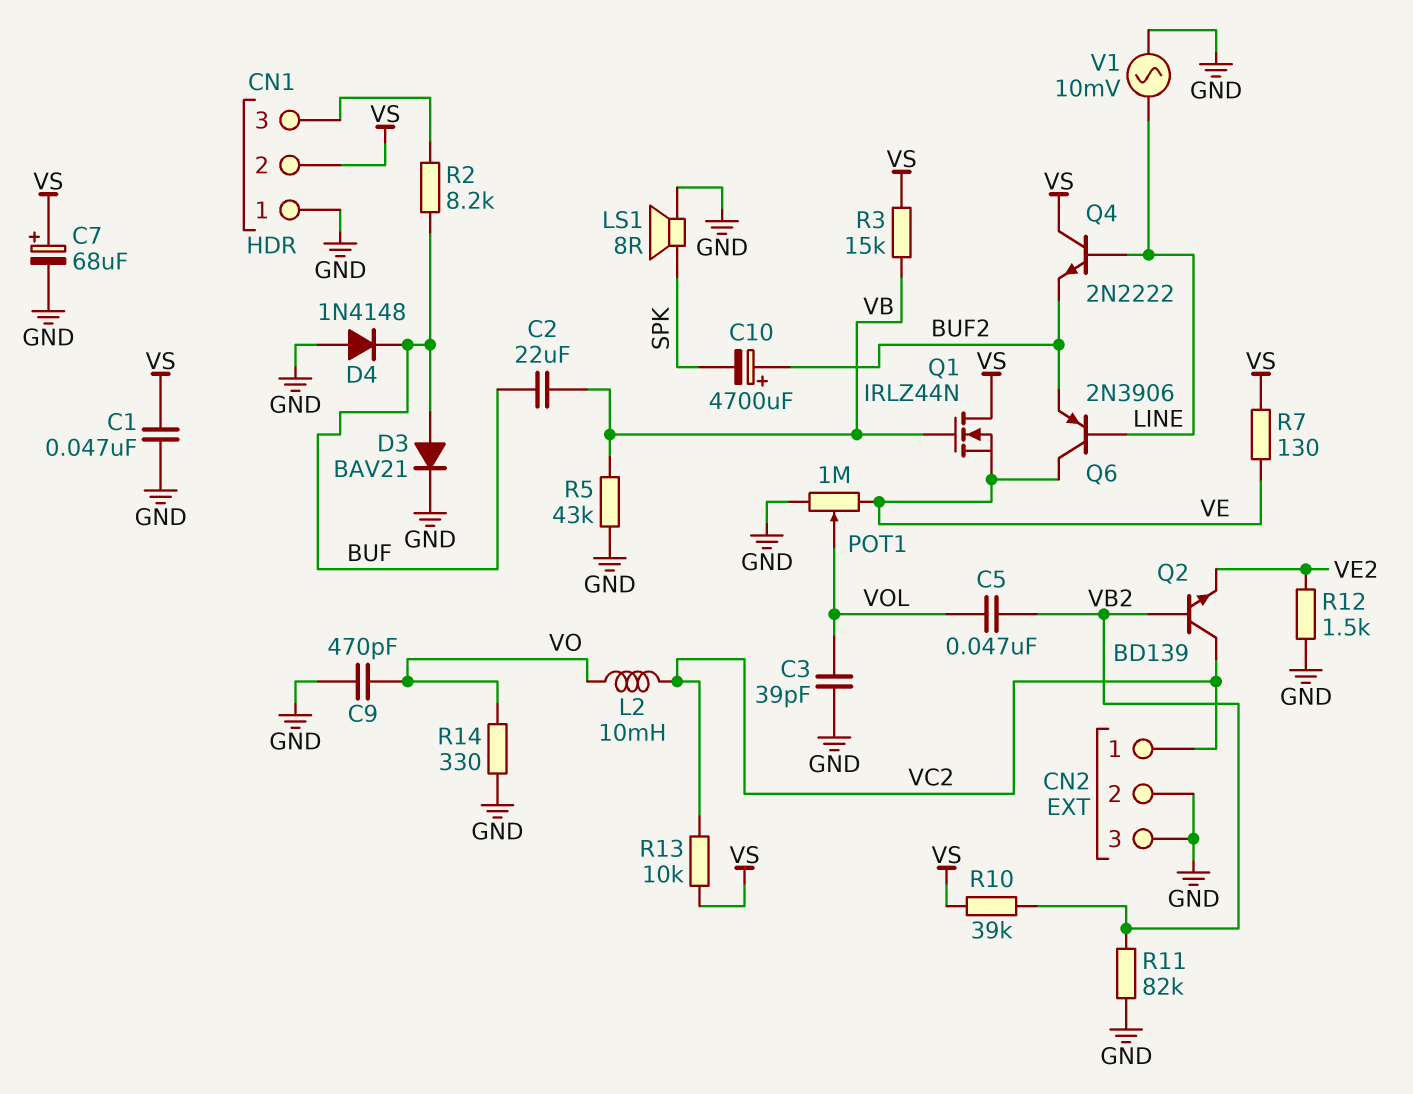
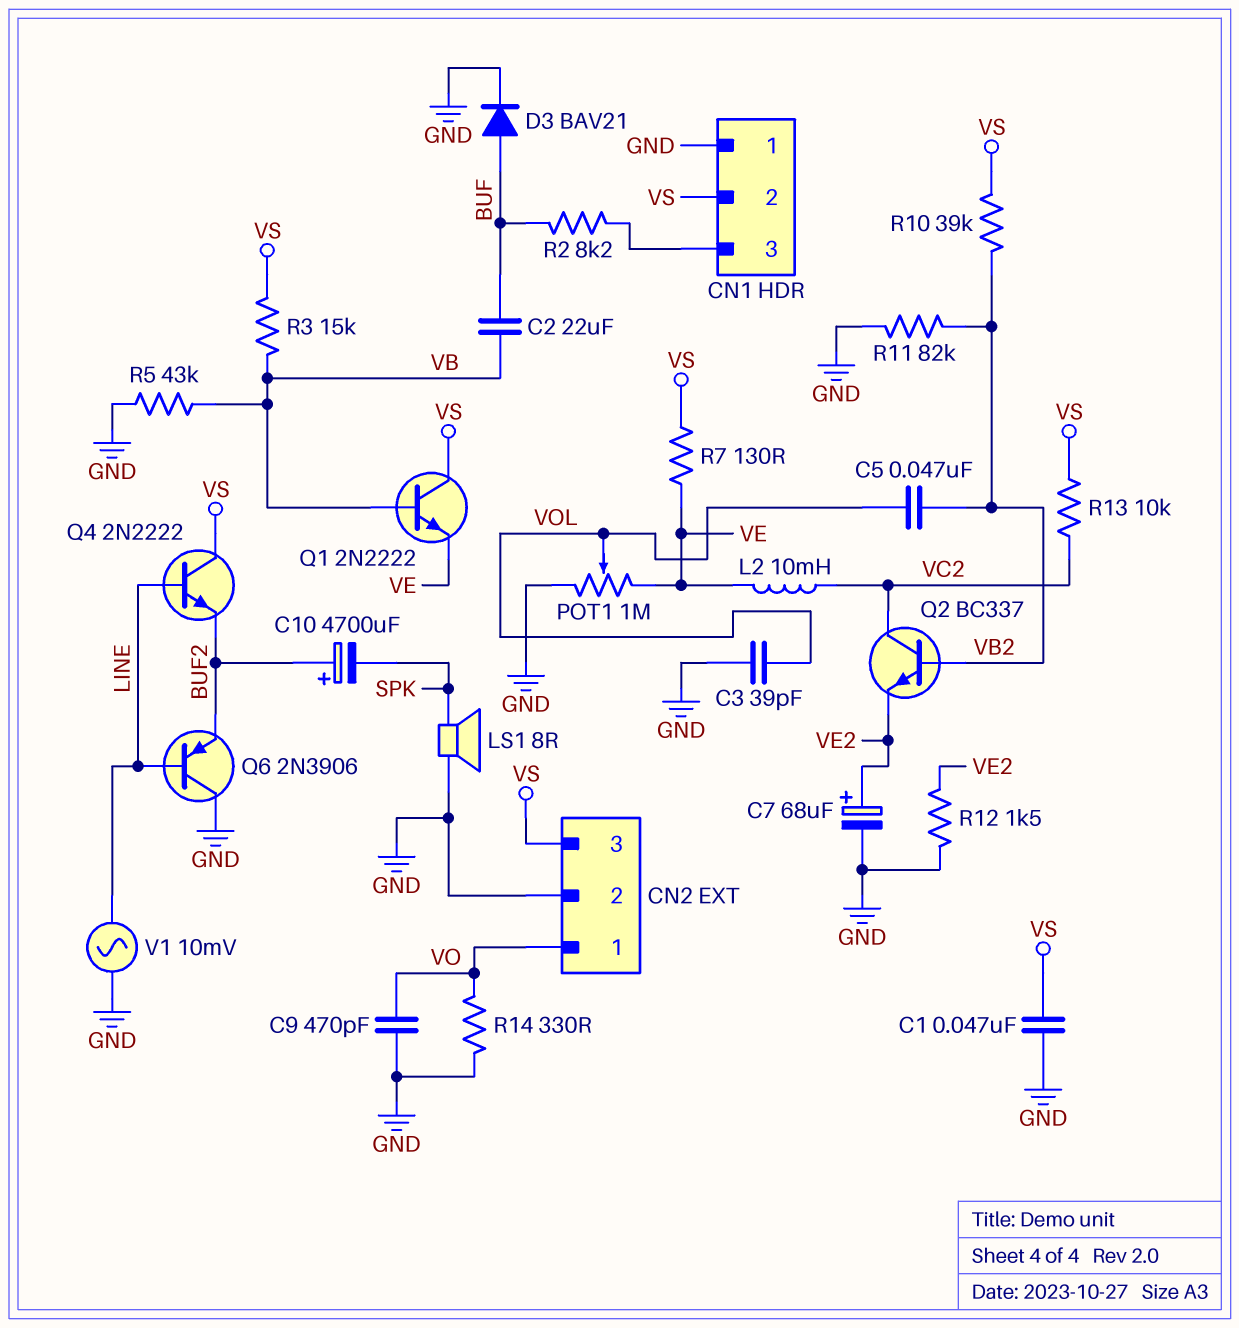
C7: 68uF (plus VS, minus GND) -> 68uF (plus VE2, minus GND)
CN2 pin 1: VC2 -> VO
CN2 pin 3: GND -> VS
D4: diode 1N4148 (A GND, K BUF) -> none
L2: 10mH (VC2, VO) -> 10mH (VC2, VE)
Q1: NMOS IRLZ44N (G VB, D VS, S VE) -> NPN 2N2222 (B VB, C VS, E VE)
Q2: NPN BD139 (B VB2, C VC2, E VE2) -> NPN BC337 (B VB2, C VC2, E VE2)
Q6: PNP 2N3906 (B LINE, C VE, E BUF2) -> PNP 2N3906 (B LINE, C GND, E BUF2)

